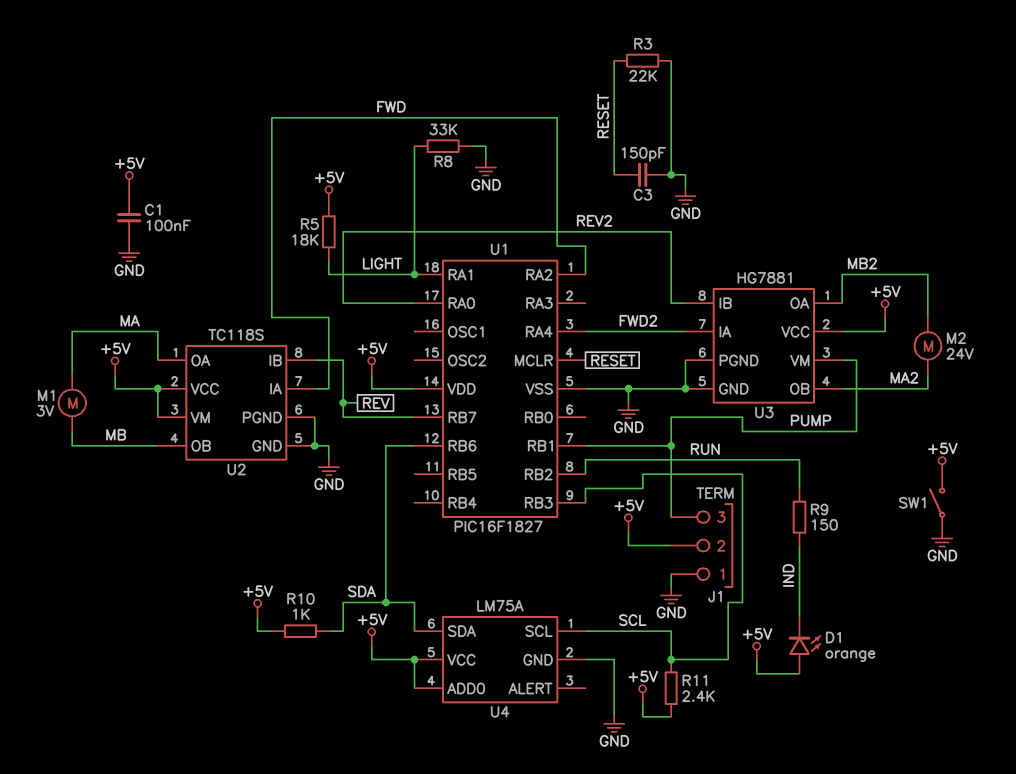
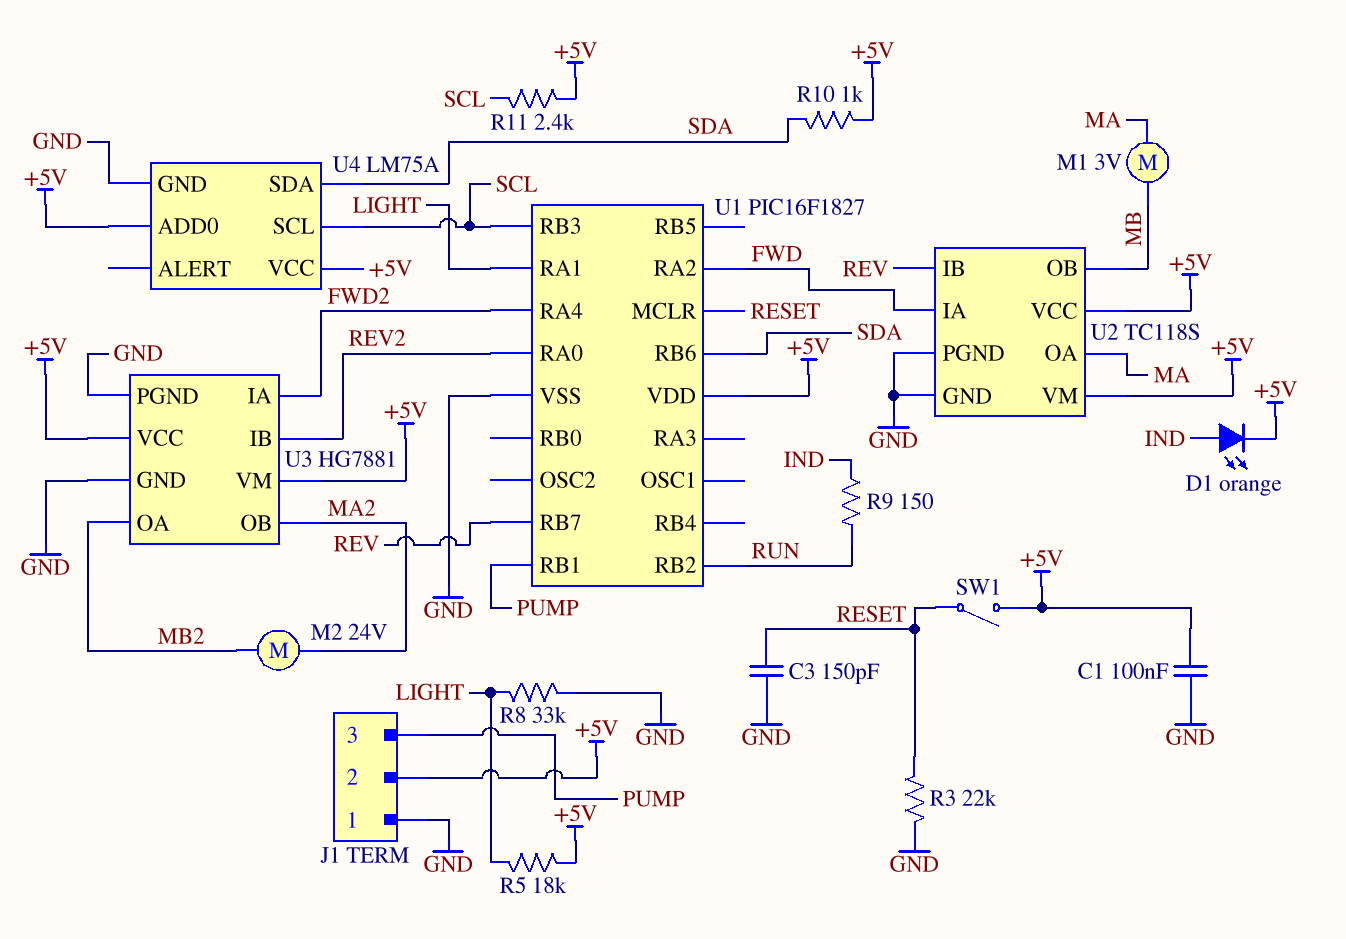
D1: LED orange (A +5V, K IND) -> LED orange (A IND, K +5V)
SW1: switch (+5V, GND) -> switch (+5V, RESET)
U3 pin VM: PUMP -> +5V

